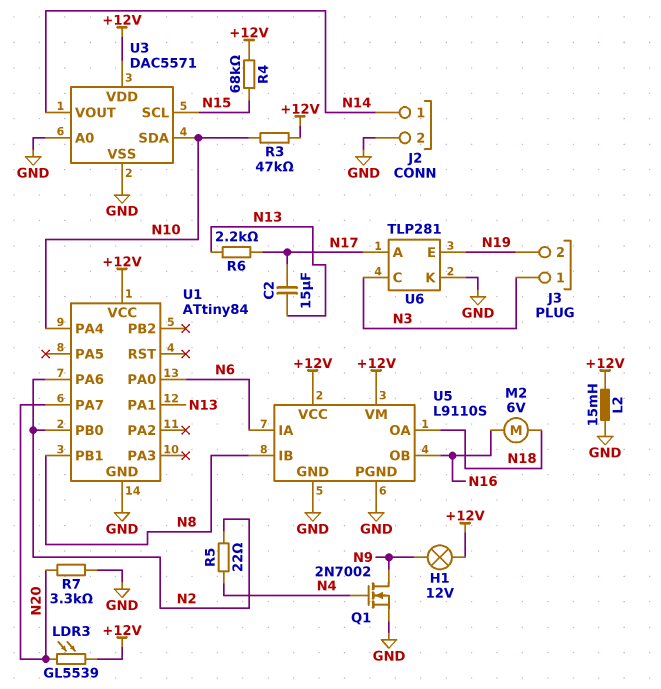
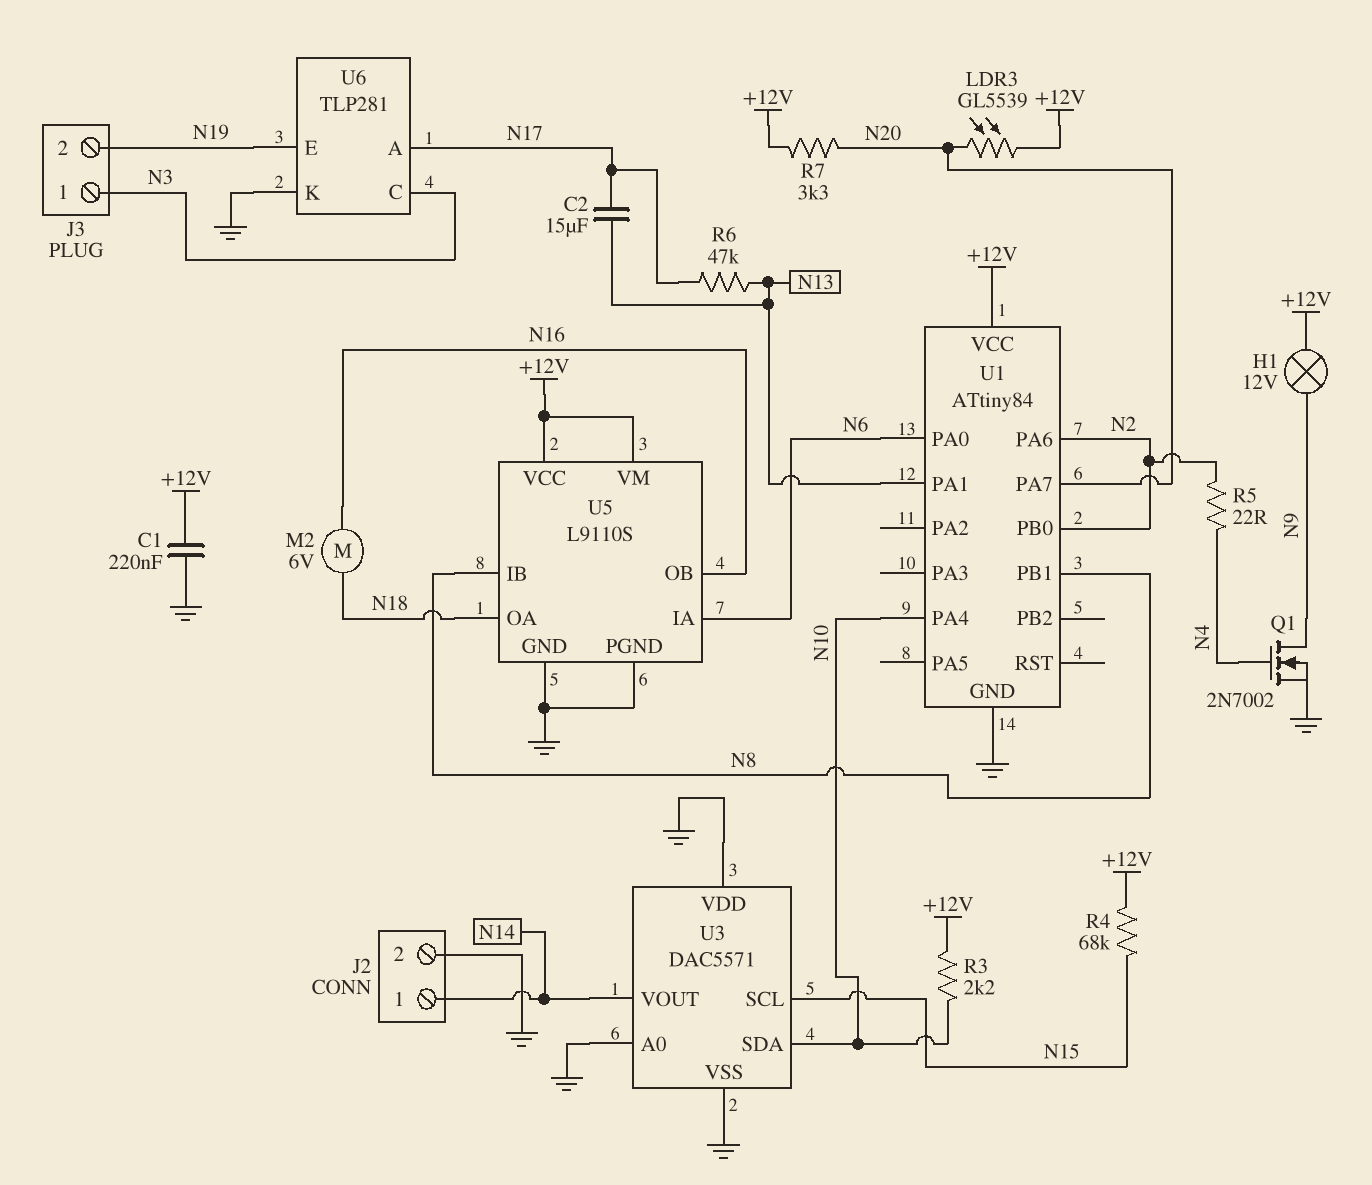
C1: none -> 220nF (+12V, GND)
L2: 15mH (+12V, GND) -> none
R3: 47k (+12V, N10) -> 2.2k (+12V, N10)
R6: 2.2k (N13, N17) -> 47k (N13, N17)
R7: 3.3k (GND, N20) -> 3.3k (+12V, N20)
U3 pin VDD: +12V -> GND

